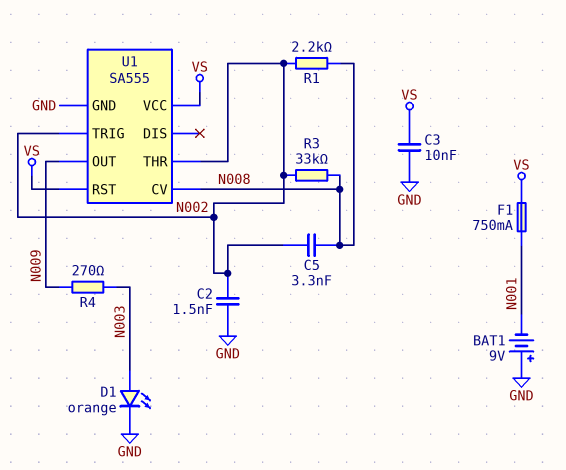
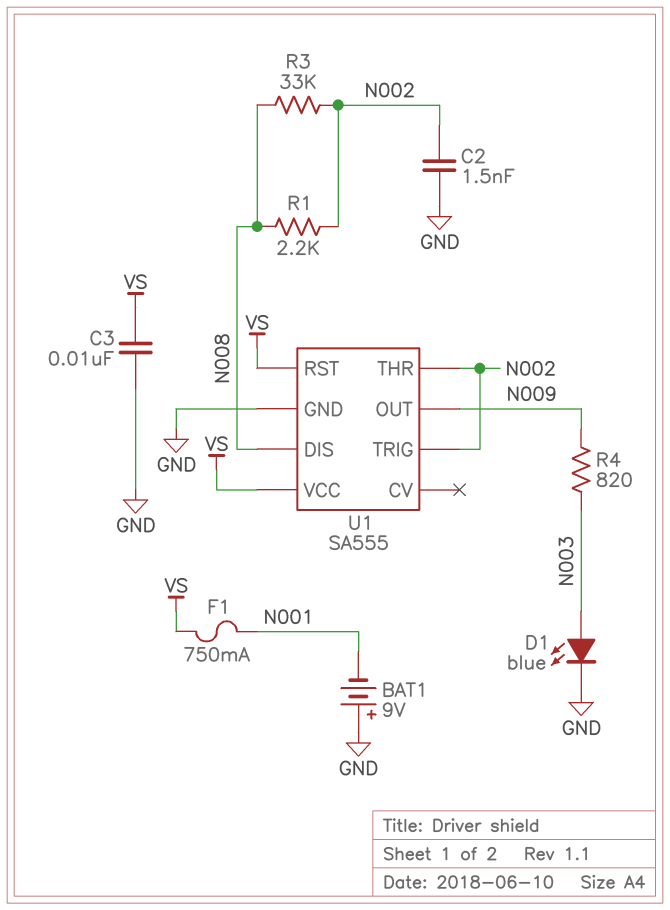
C5: 3.3nF (N002, N008) -> none
D1: LED orange (A N003, K GND) -> LED blue (A N003, K GND)
R4: 270 (N003, N009) -> 820 (N003, N009)
U1 pin CV: N008 -> none
U1 pin DIS: none -> N008

